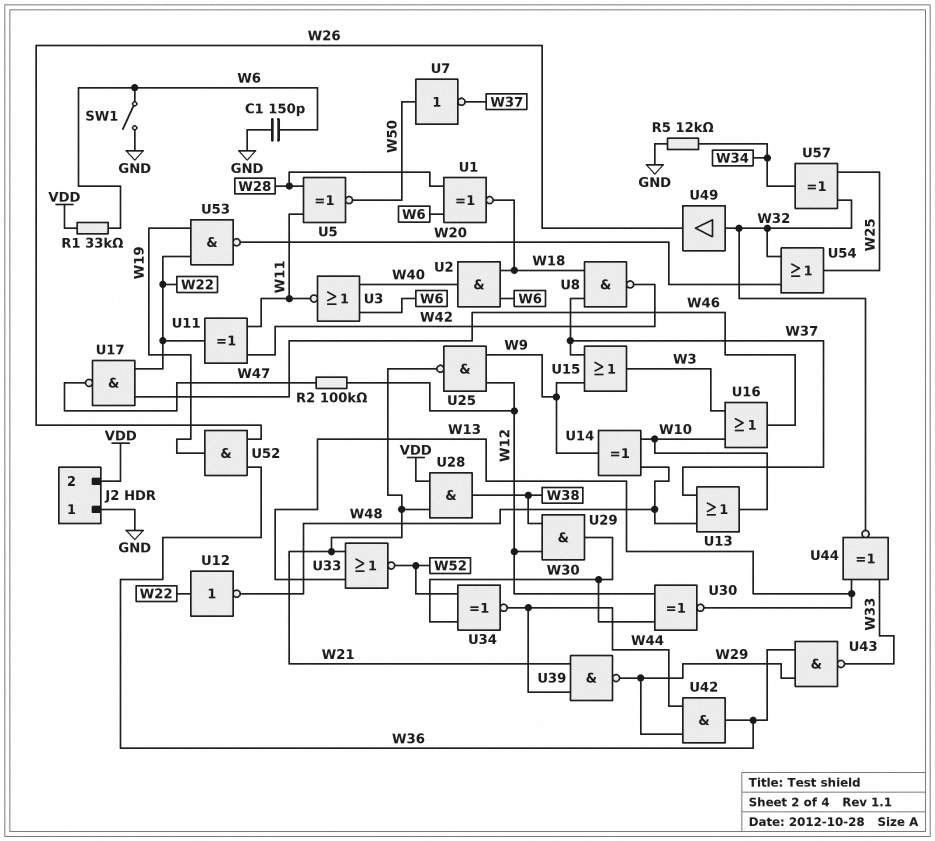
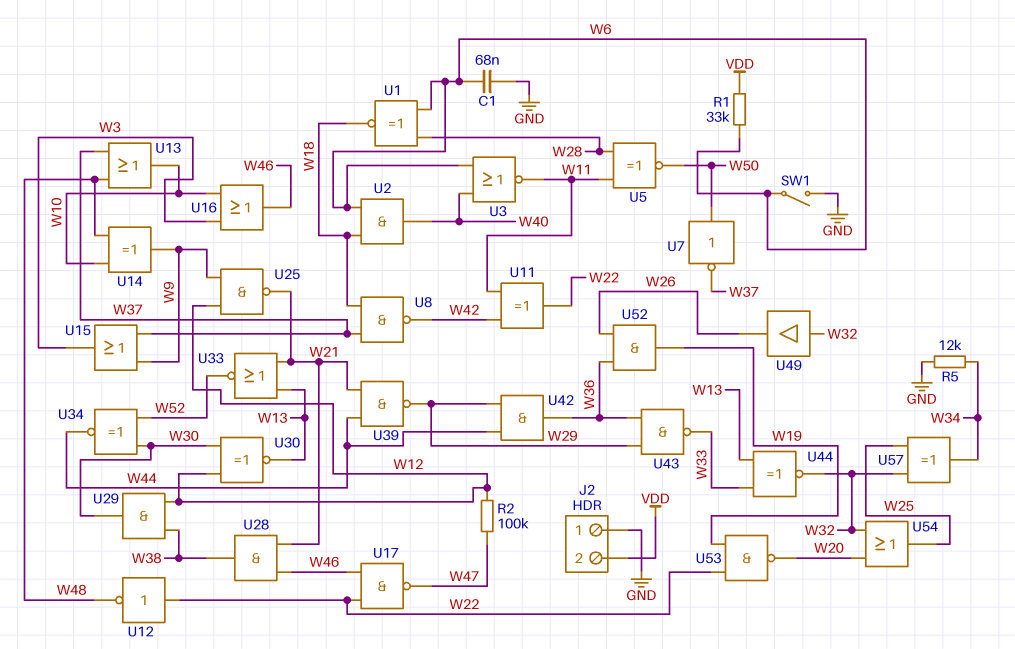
C1: 150pF (GND, W6) -> 68nF (GND, W6)
U28: AND (in VDD, in W21, out W38) -> AND (in W21, in W46, out W38)

